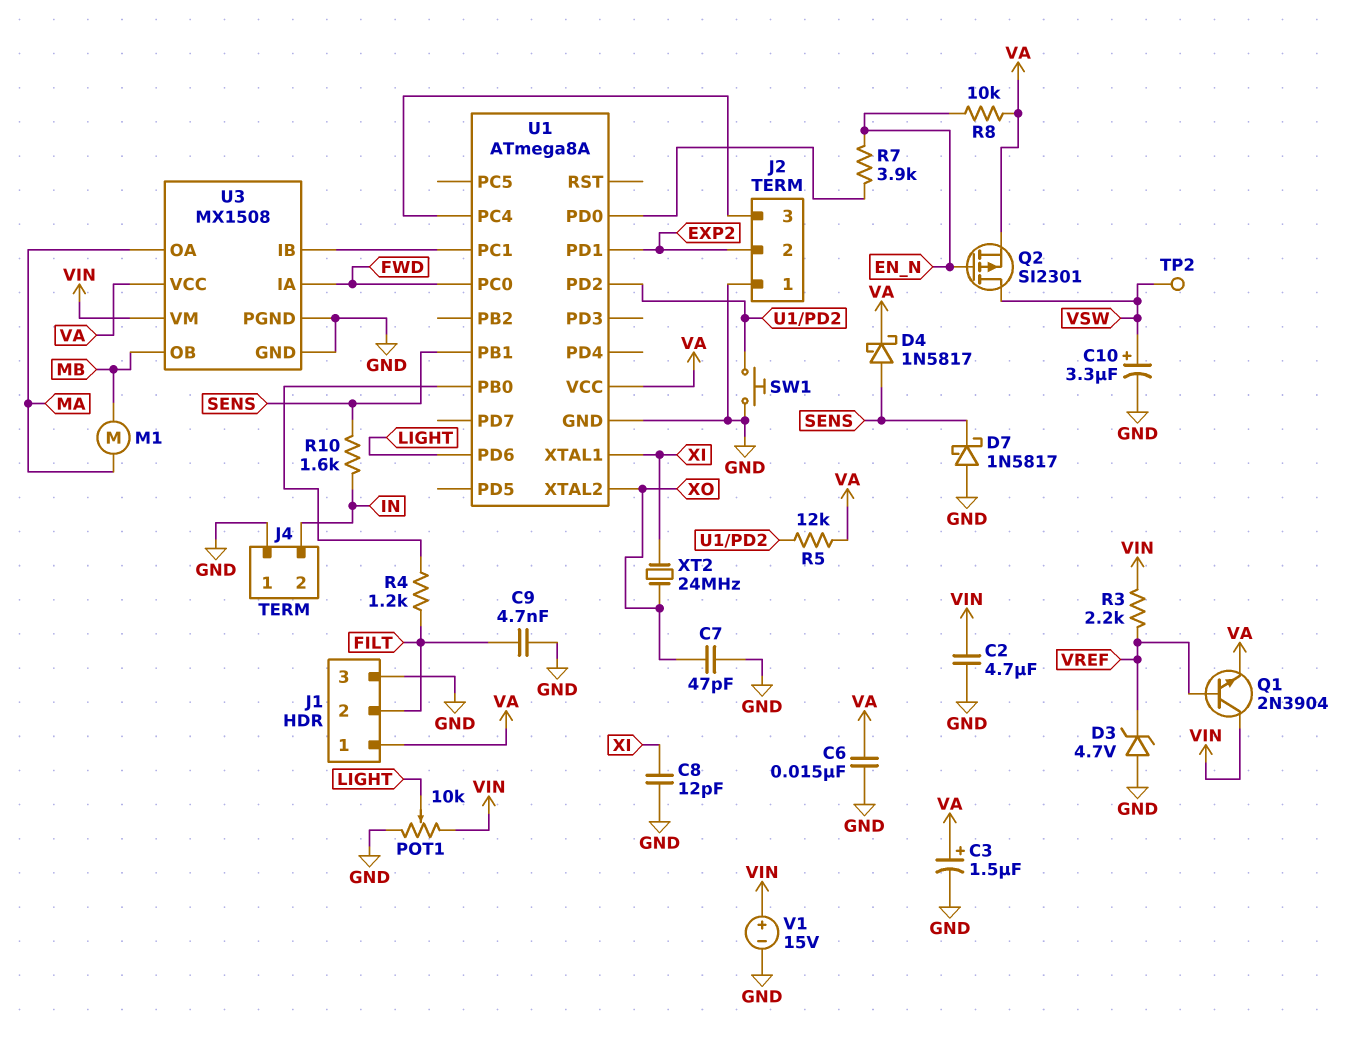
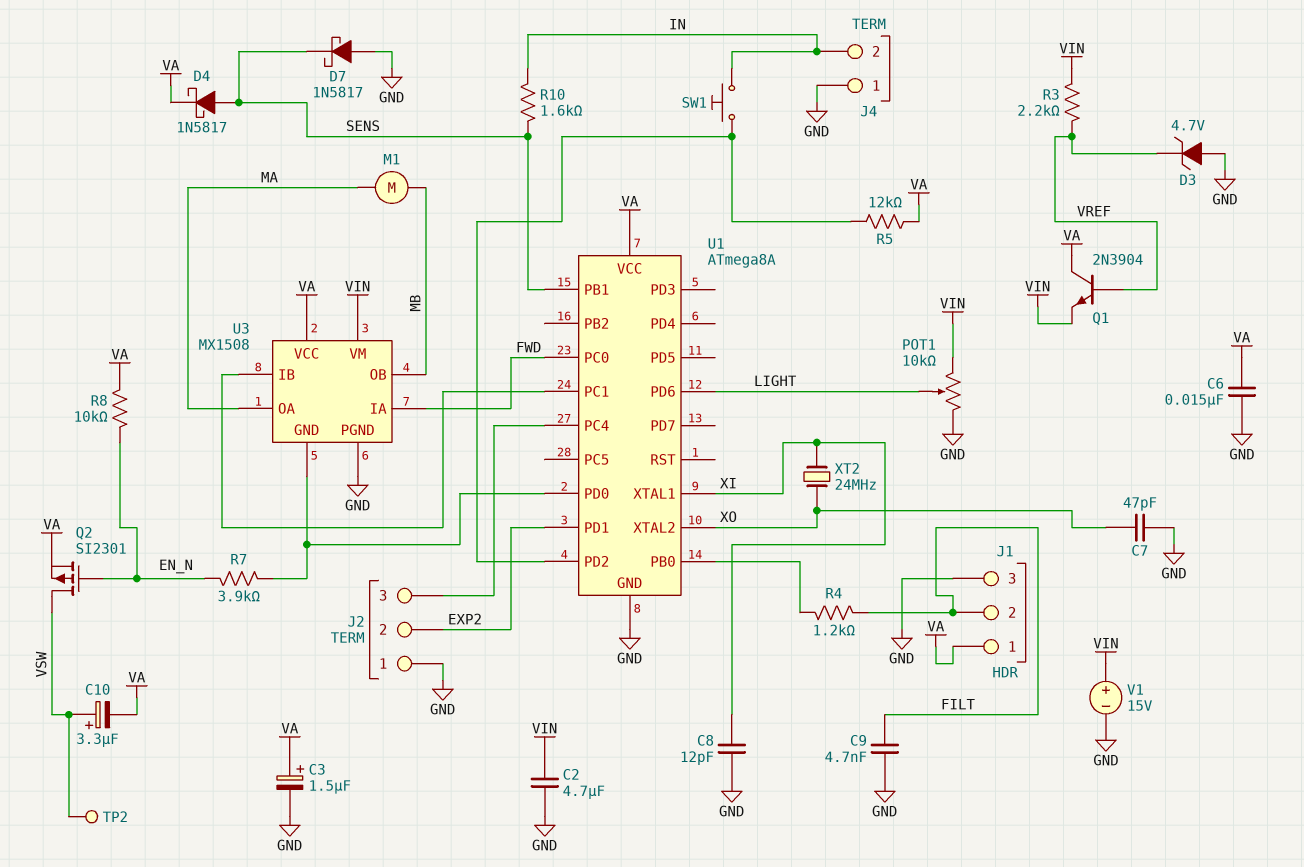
C10: 3.3uF (plus VSW, minus GND) -> 3.3uF (plus VSW, minus VA)
Q1: NPN 2N3904 (B VREF, C VIN, E VA) -> NPN 2N3904 (B VREF, C VA, E VIN)
SW1: button (GND, U1/PD2) -> button (IN, U1/PD2)
U3 pin GND: GND -> U1/PD0

